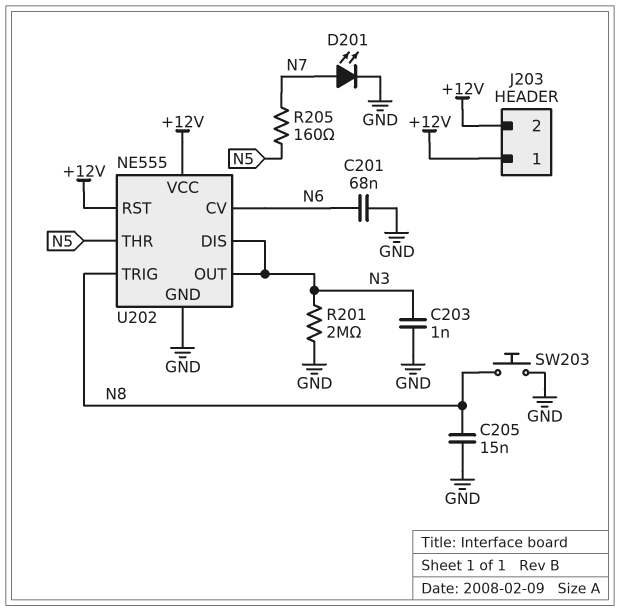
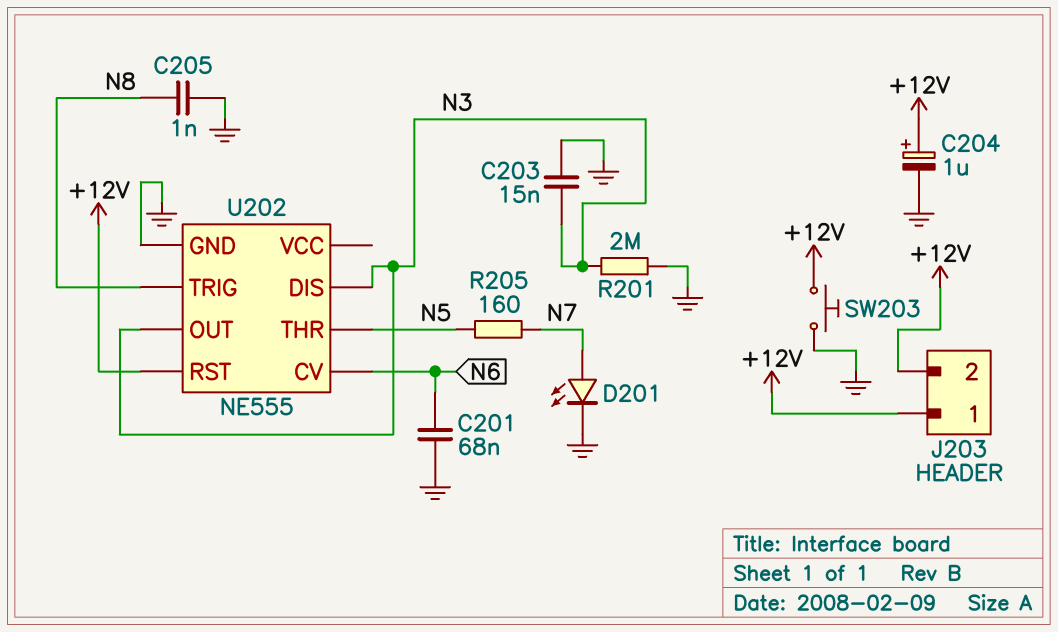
C203: 1nF (GND, N3) -> 15nF (GND, N3)
C204: none -> 1uF (plus +12V, minus GND)
C205: 15nF (GND, N8) -> 1nF (GND, N8)
SW203: button (GND, N8) -> button (+12V, GND)
U202 pin VCC: +12V -> none

